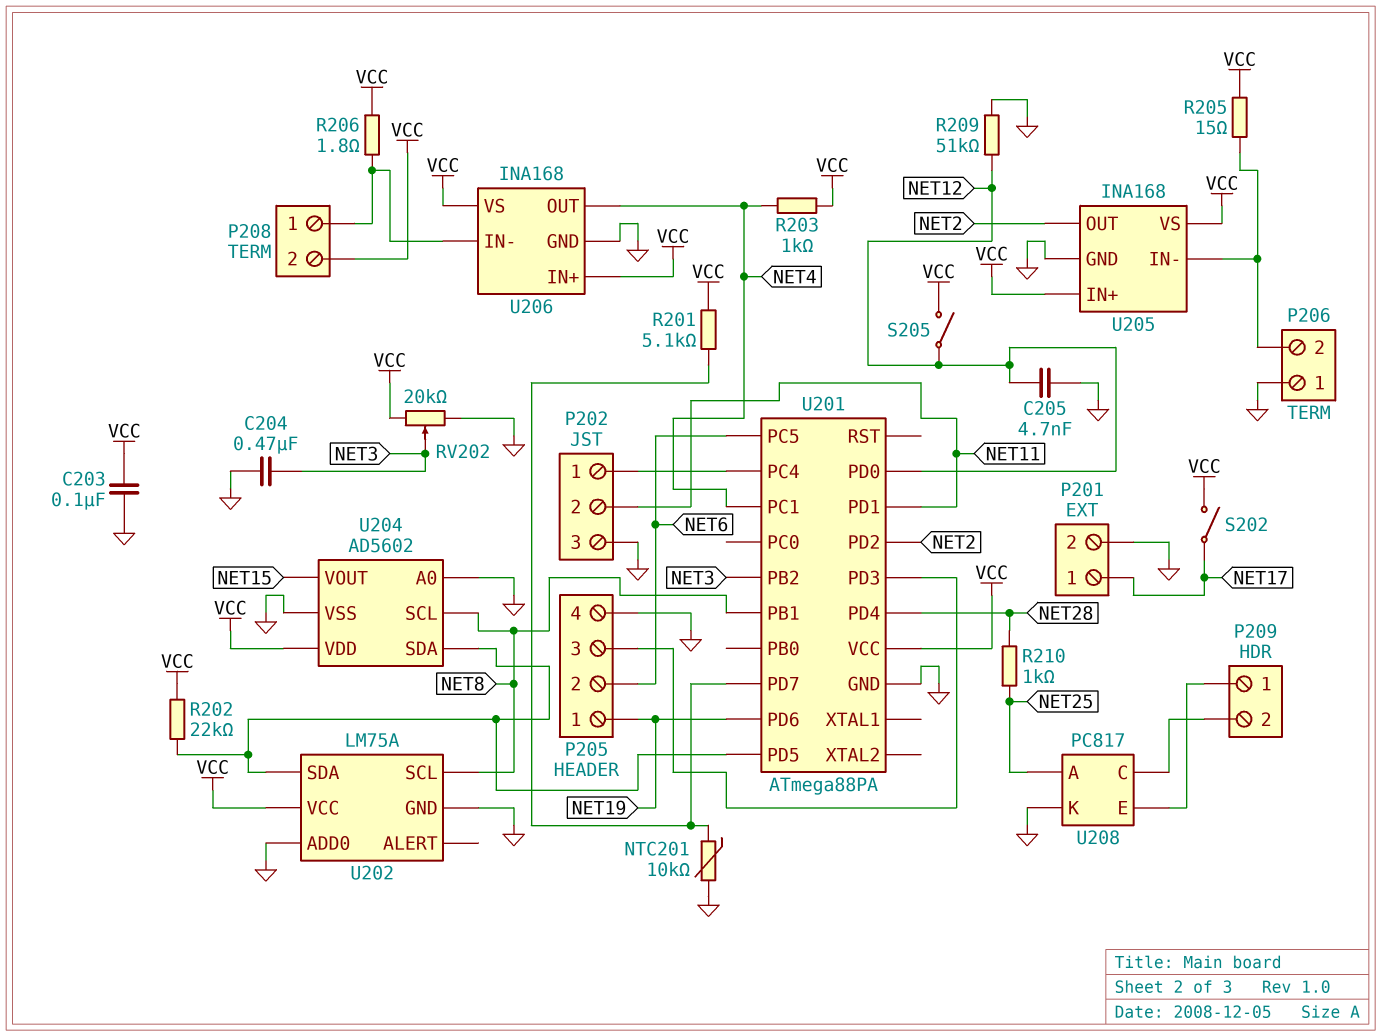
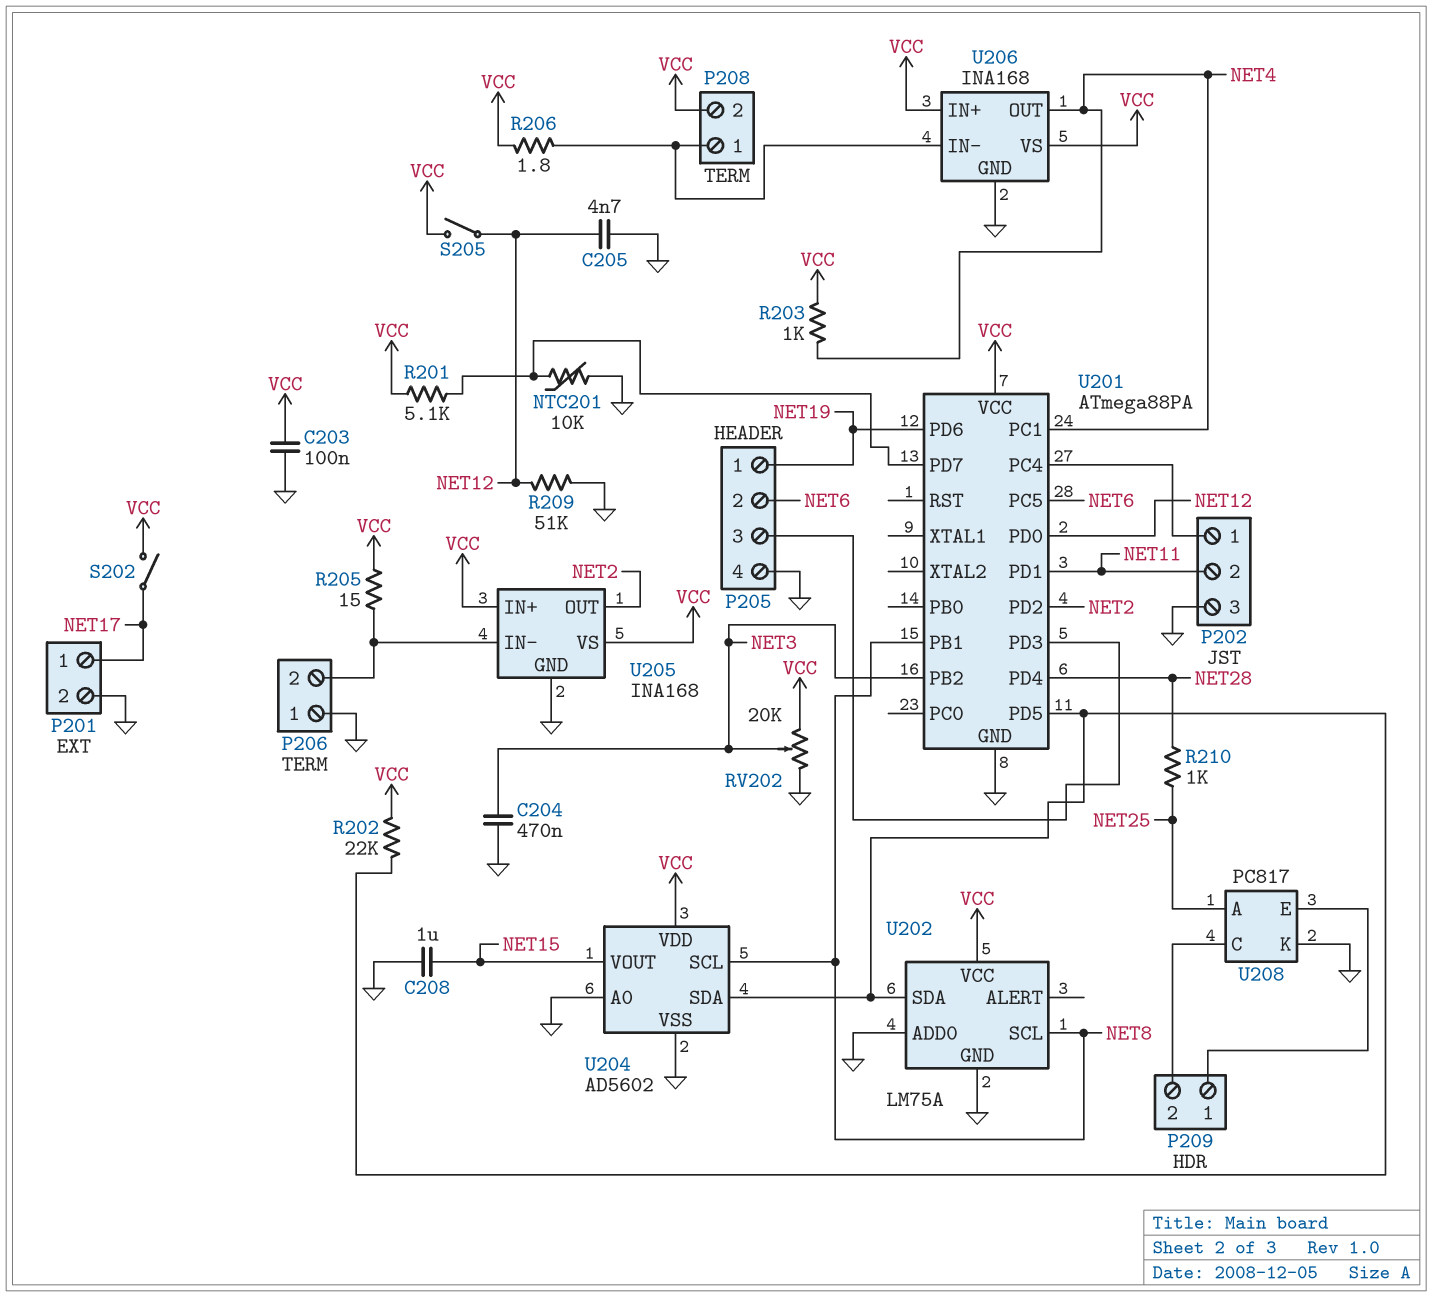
C208: none -> 1uF (GND, NET15)

